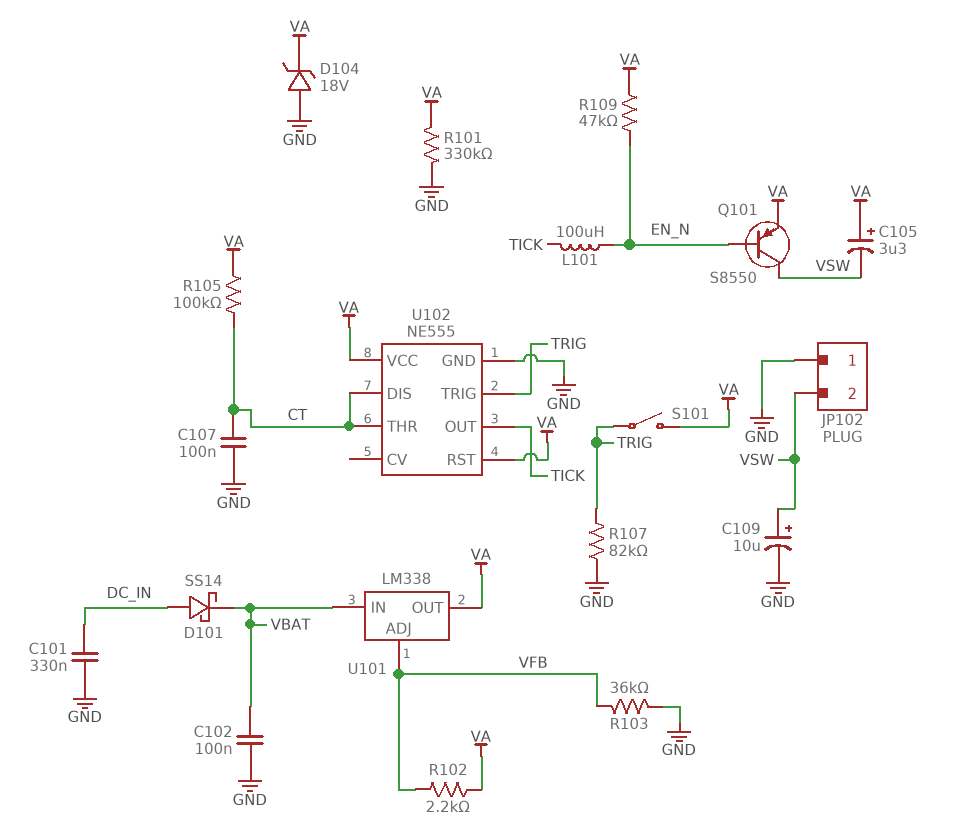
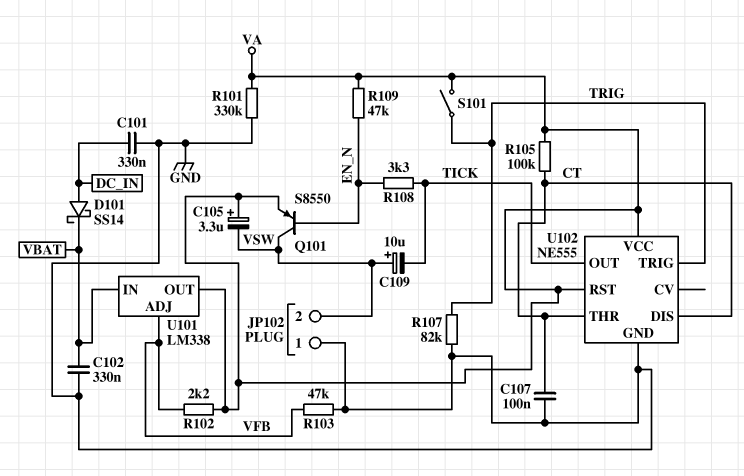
C102: 100nF (GND, VBAT) -> 330nF (GND, VBAT)
C109: 10uF (plus VSW, minus GND) -> 10uF (plus VSW, minus TICK)
D104: zener 18V (A GND, K VA) -> none
L101: 100uH (EN_N, TICK) -> none
R103: 36k (GND, VFB) -> 47k (GND, VFB)
R108: none -> 3.3k (EN_N, TICK)

